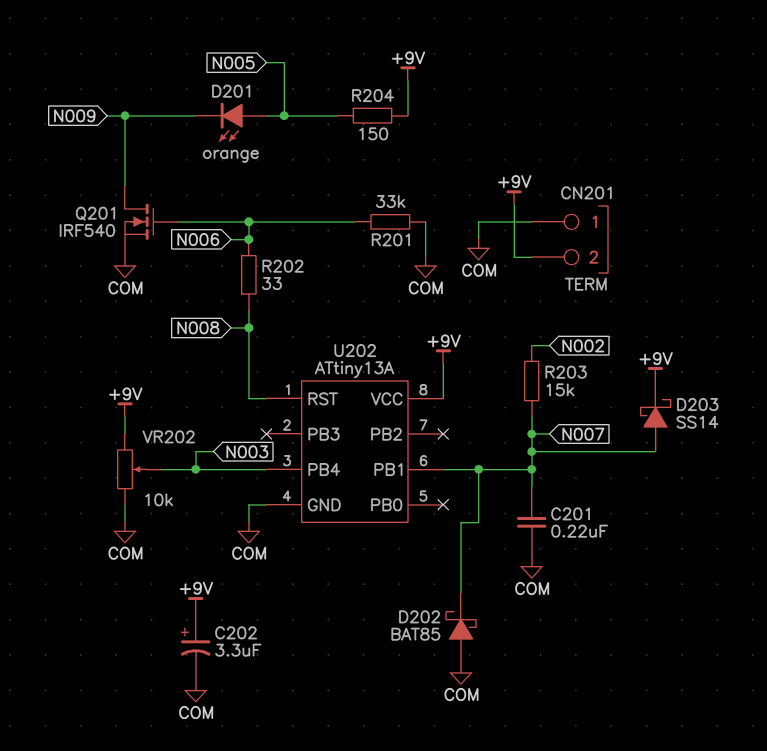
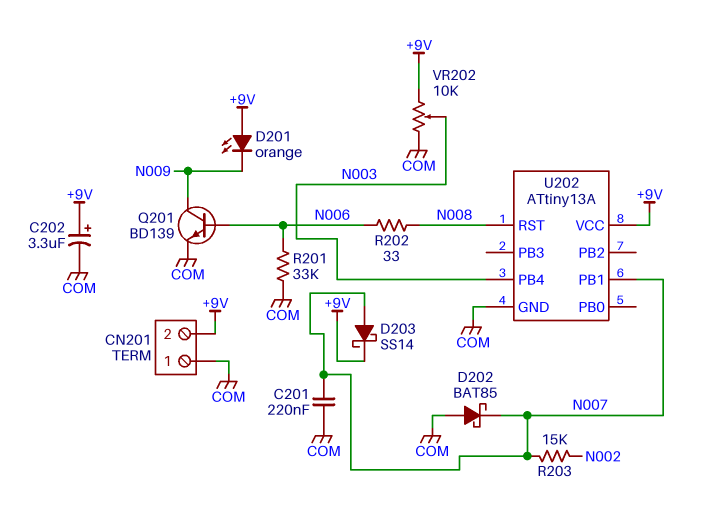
D201: LED orange (A N005, K N009) -> LED orange (A +9V, K N009)
Q201: NMOS IRF540 (G N006, D N009, S COM) -> NPN BD139 (B N006, C N009, E COM)
R204: 150 (+9V, N005) -> none

